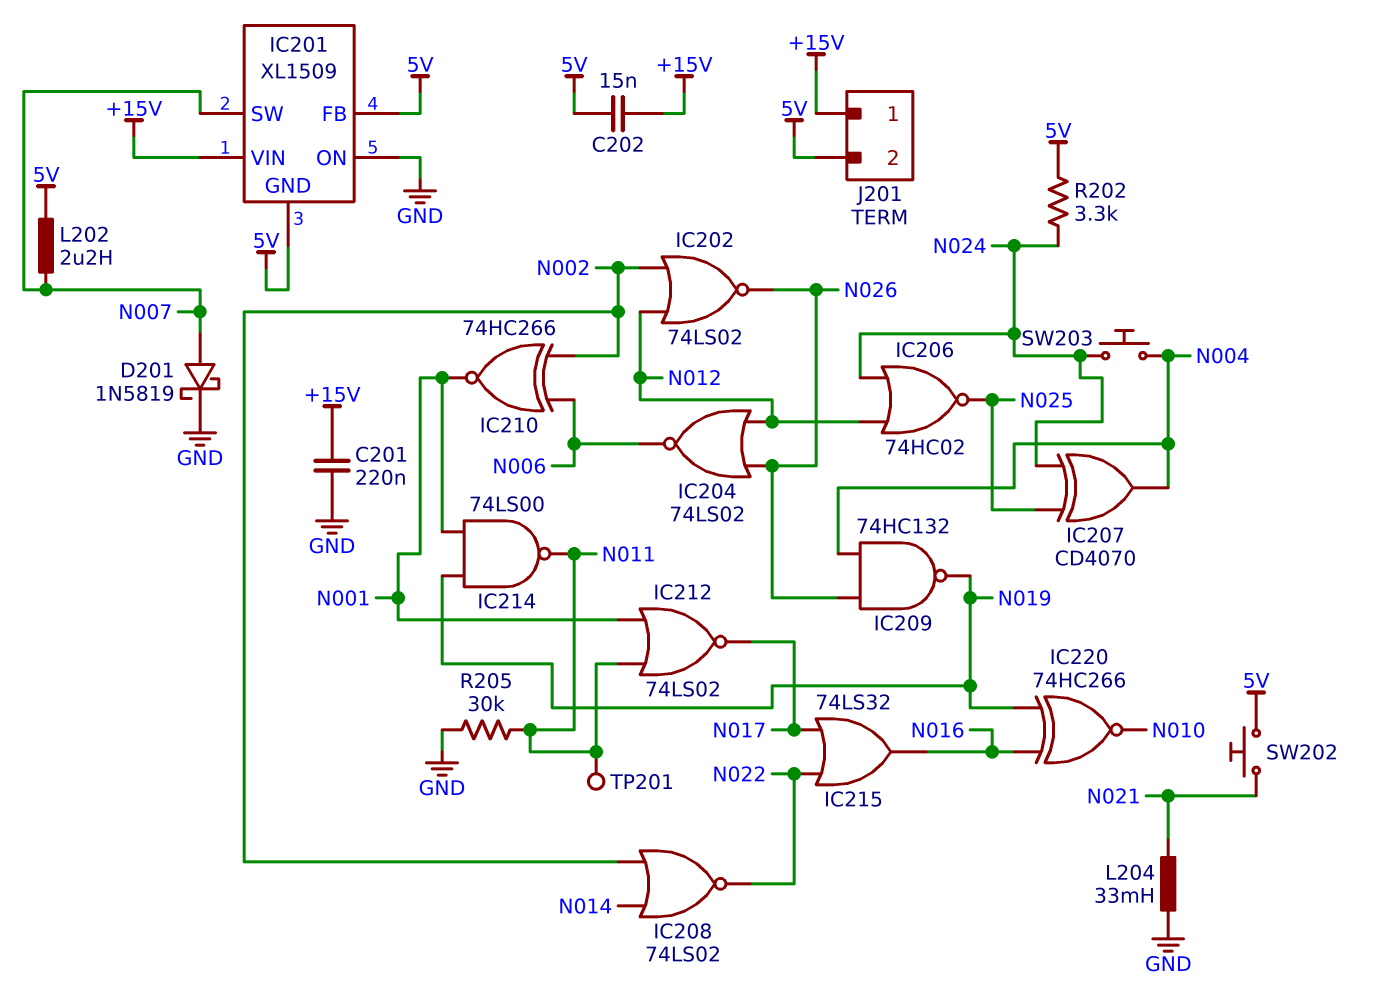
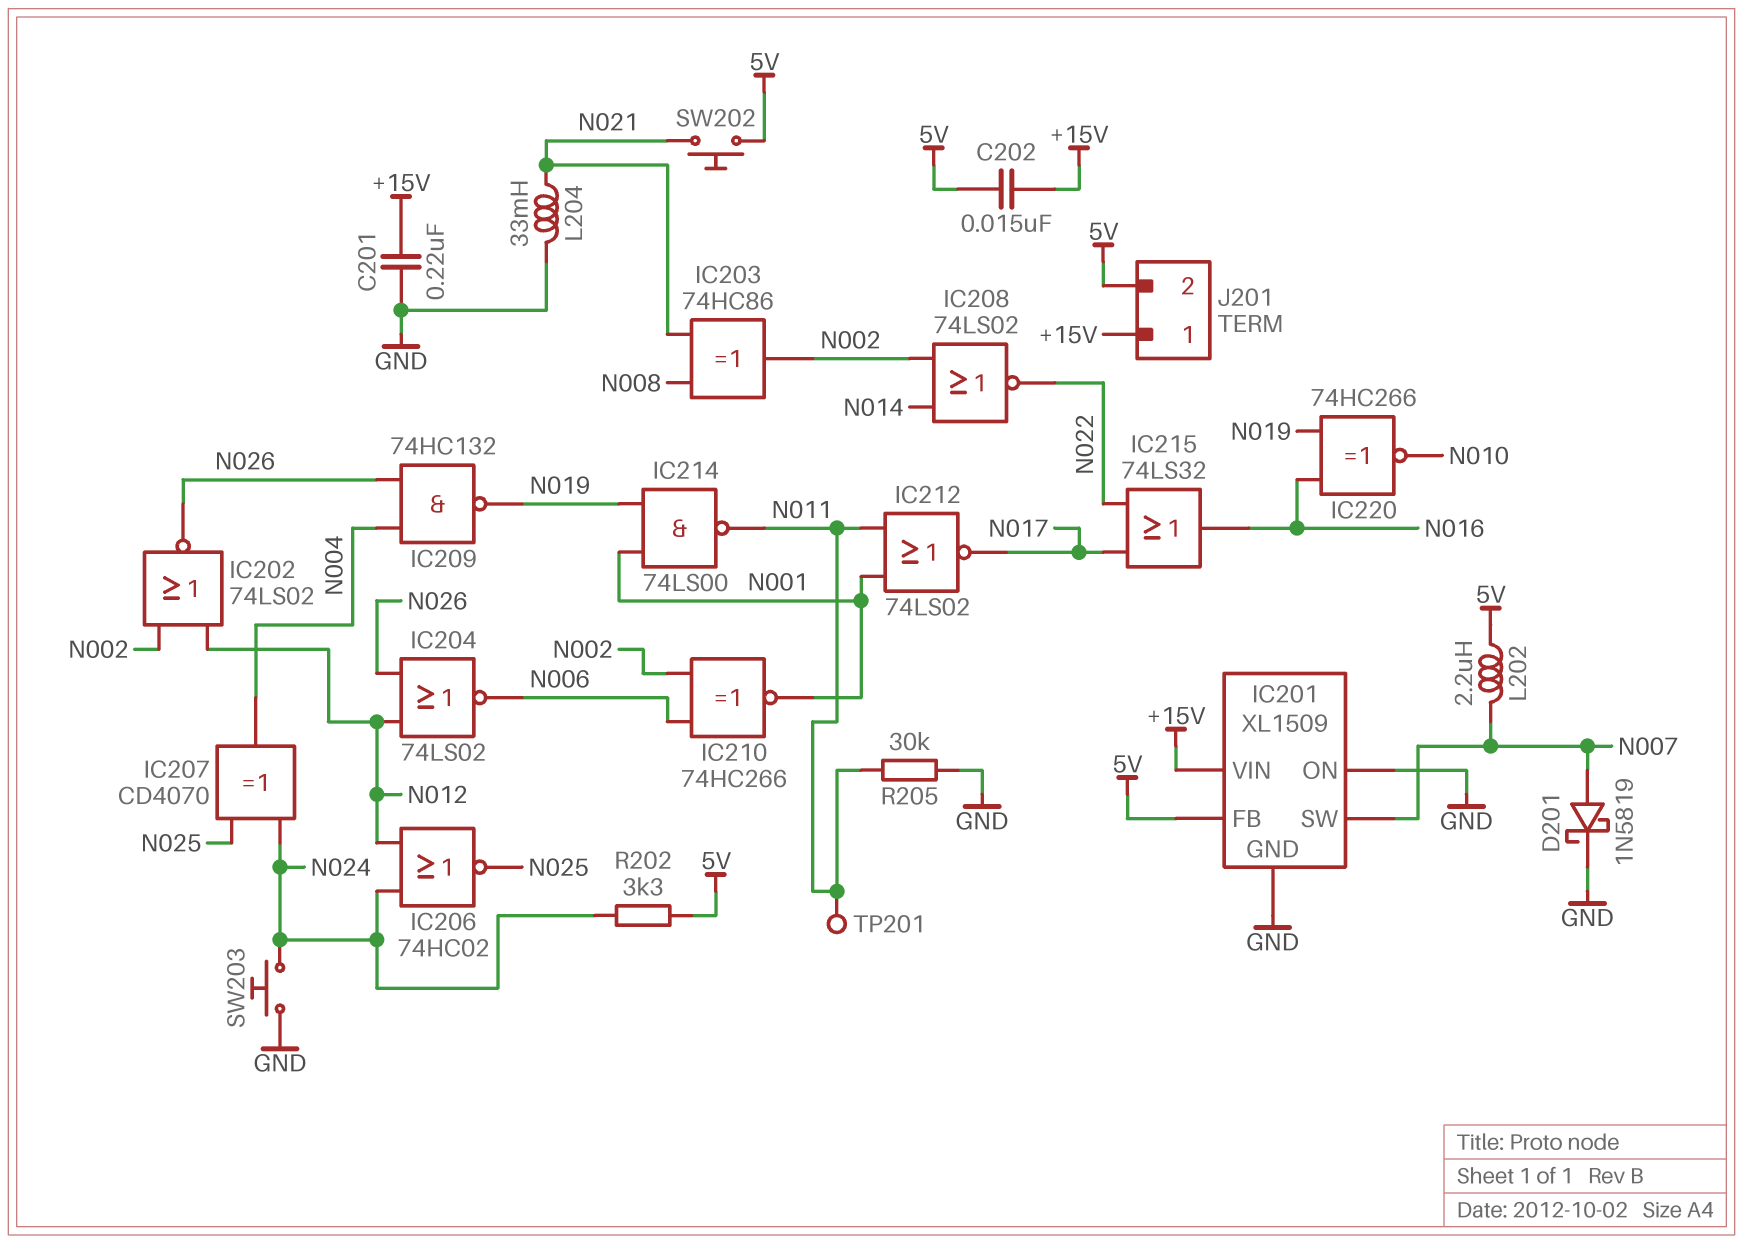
IC201 pin GND: 5V -> GND
IC203: none -> XOR 74HC86 (in N008, in N021, out N002)
SW203: button (N004, N024) -> button (GND, N024)

